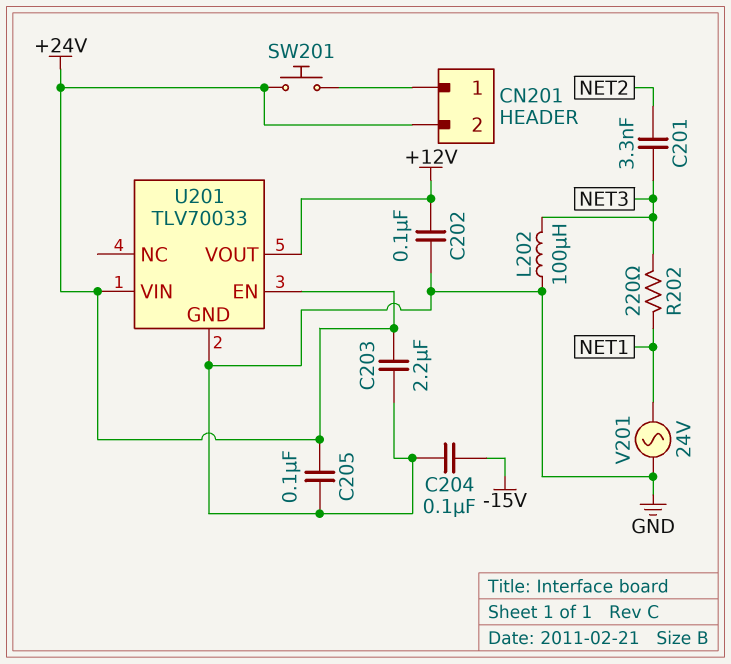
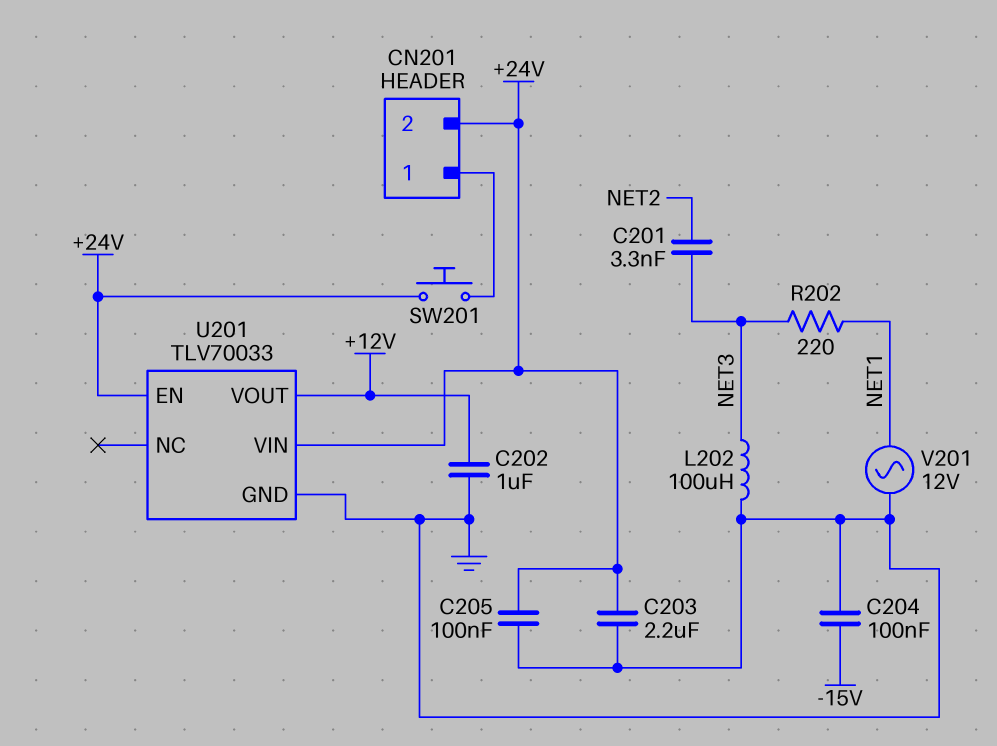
C202: 100nF (+12V, GND) -> 1uF (+12V, GND)
V201: AC 24V (GND, NET1) -> AC 12V (GND, NET1)

